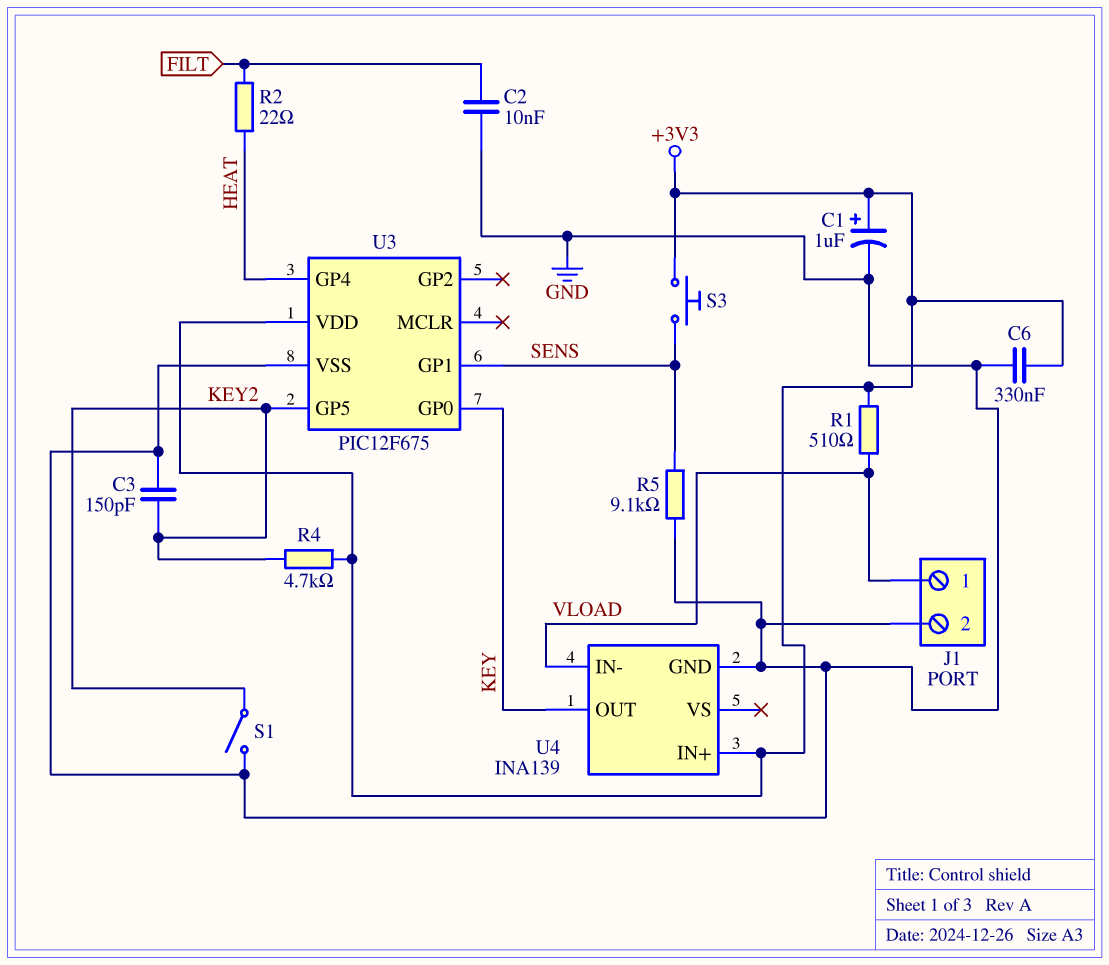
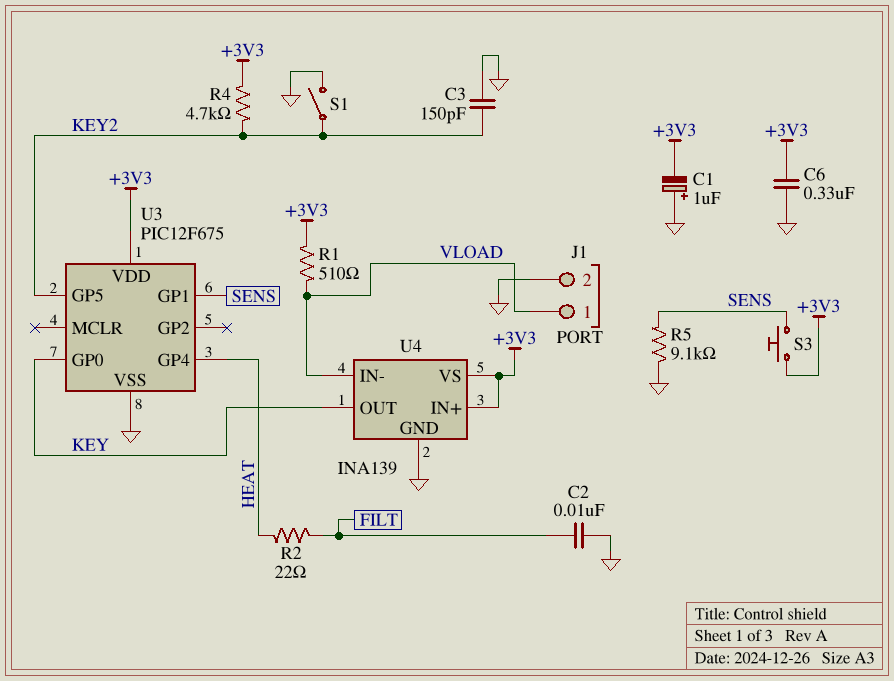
C1: 1uF (plus +3V3, minus GND) -> 1uF (plus GND, minus +3V3)
U4 pin VS: none -> +3V3

